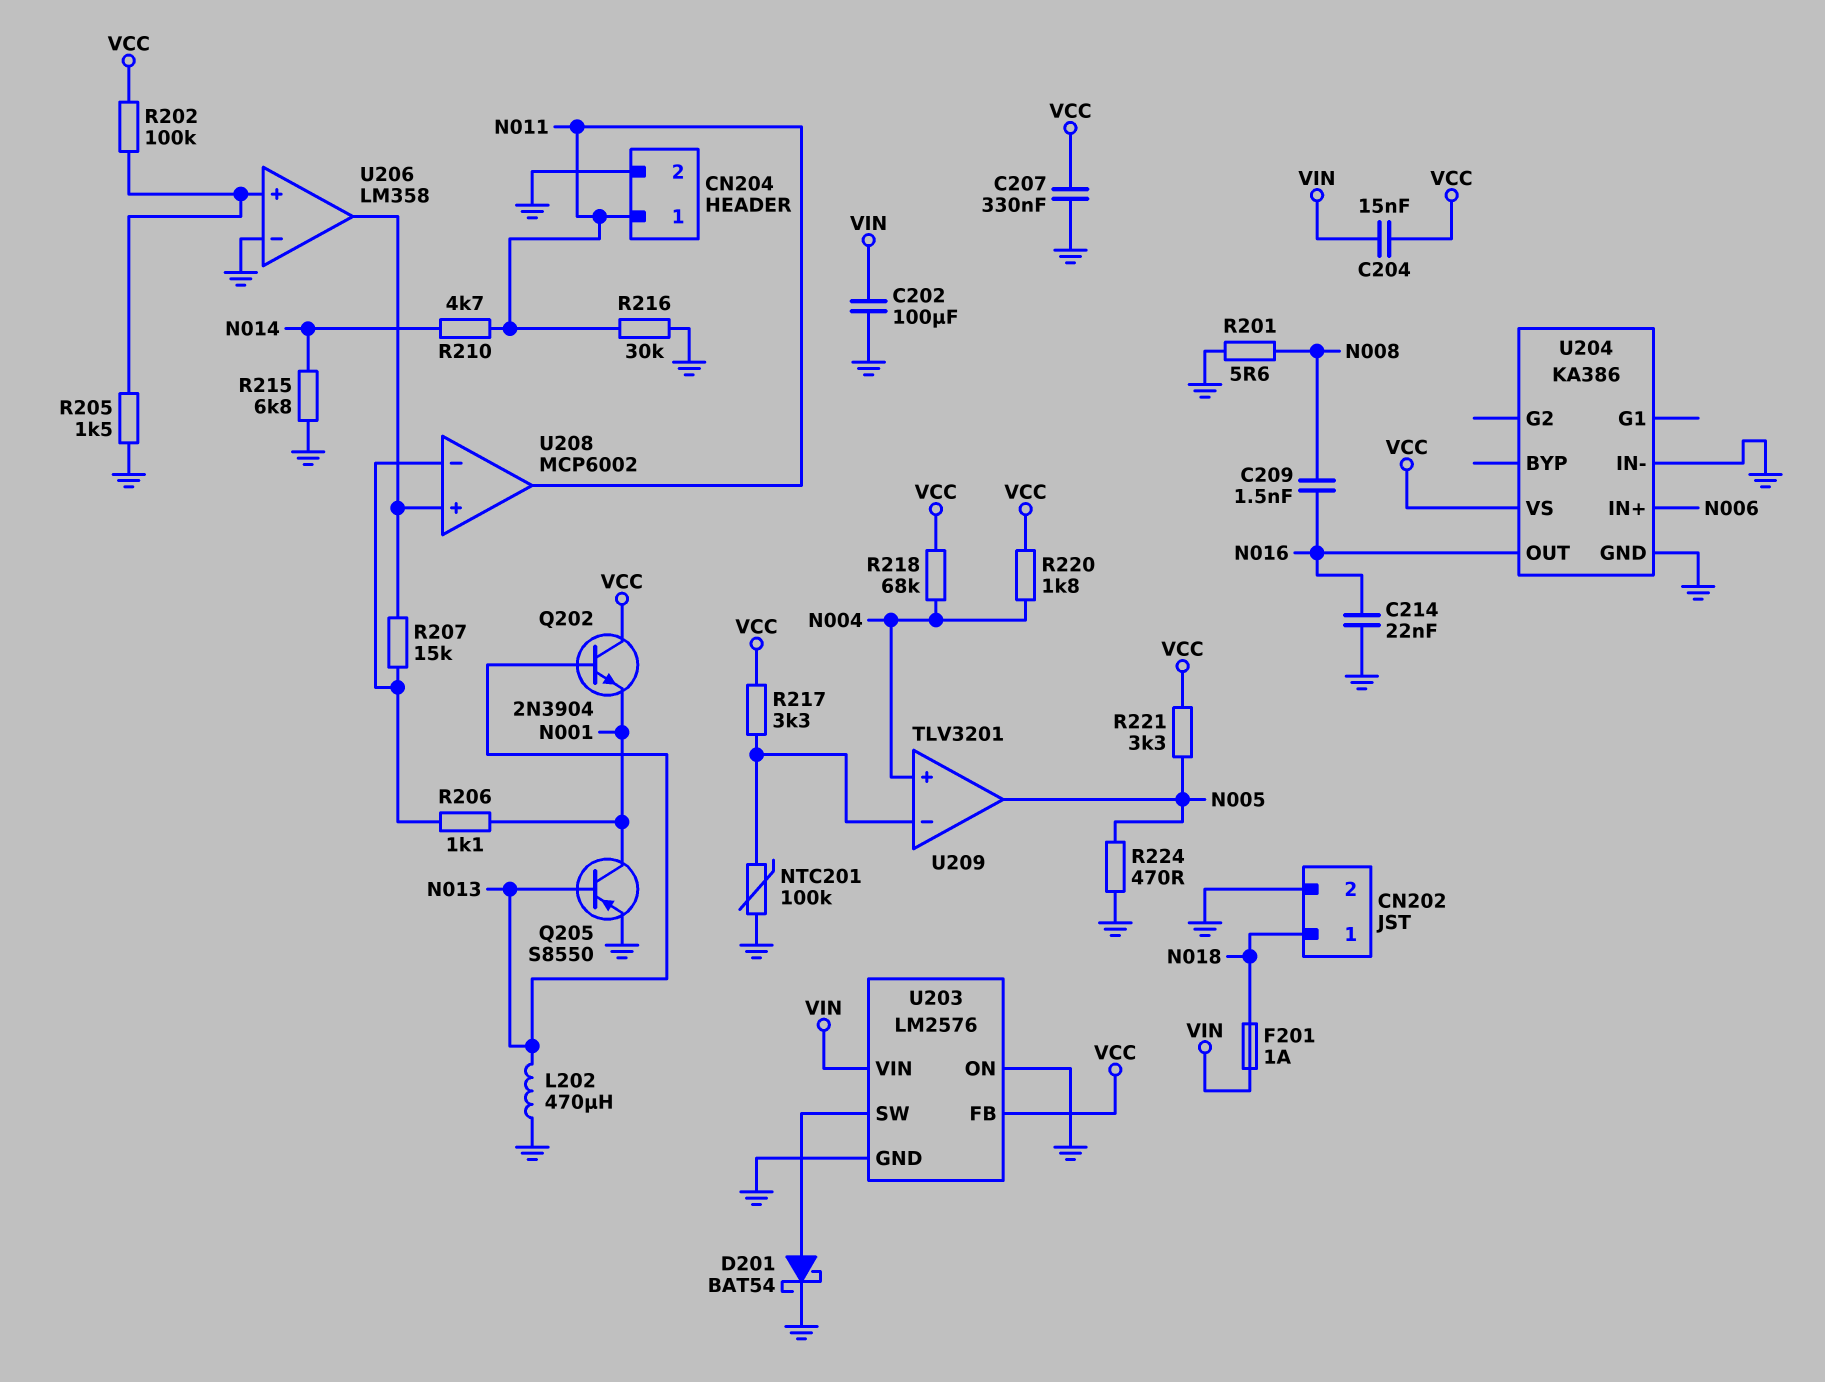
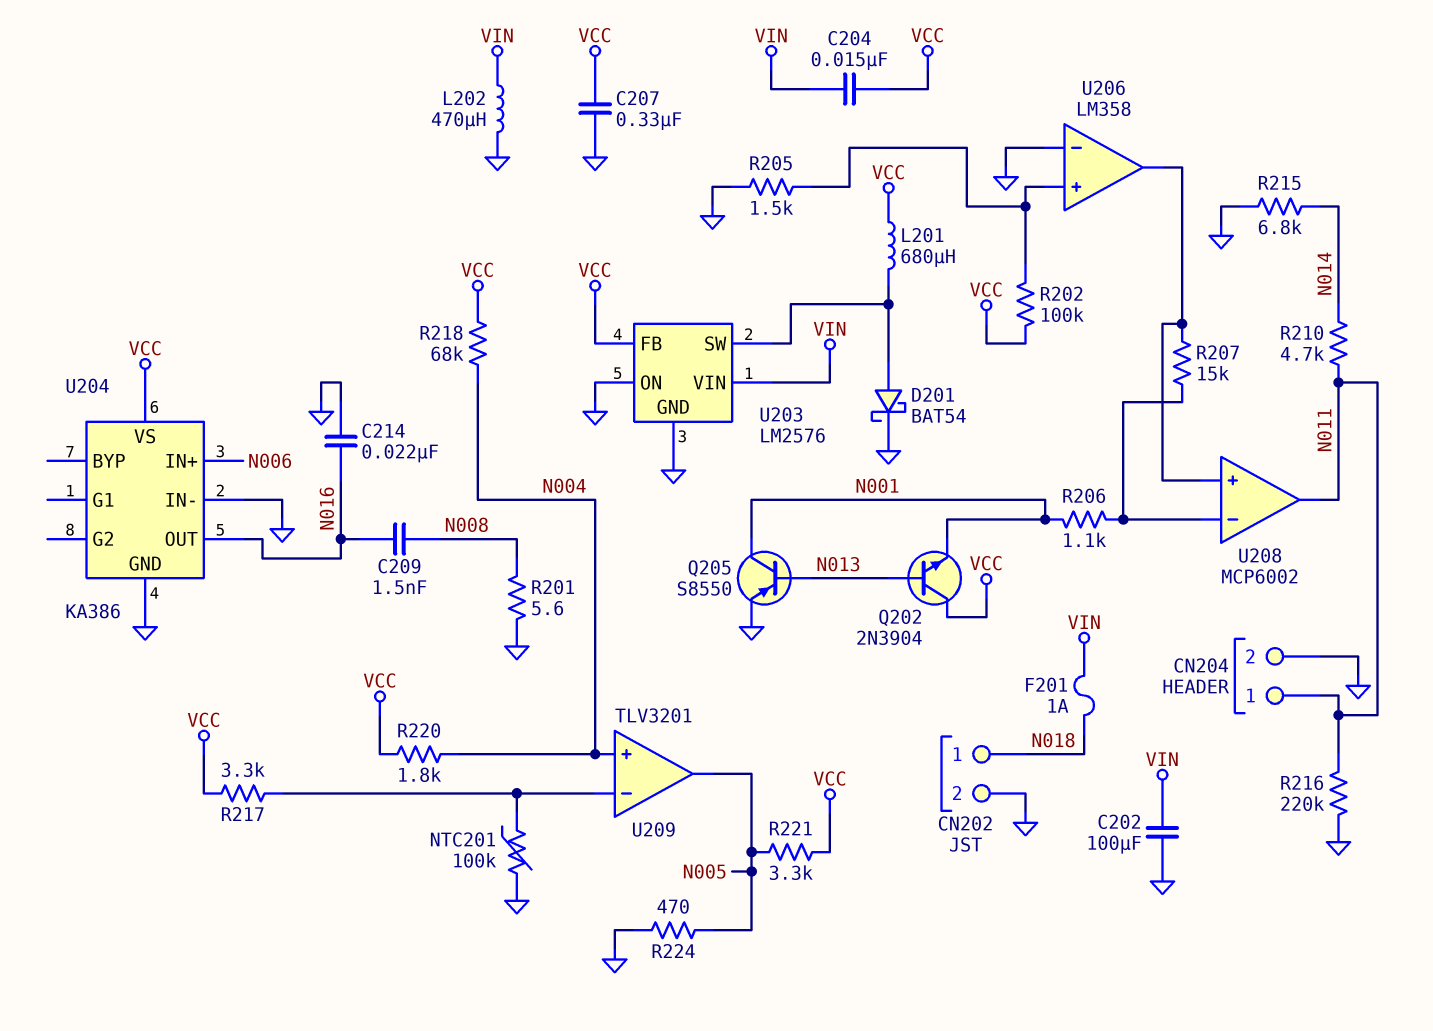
L201: none -> 680uH (U203/SW, VCC)
L202: 470uH (GND, N013) -> 470uH (GND, VIN)
R216: 30k (GND, N011) -> 220k (GND, N011)

